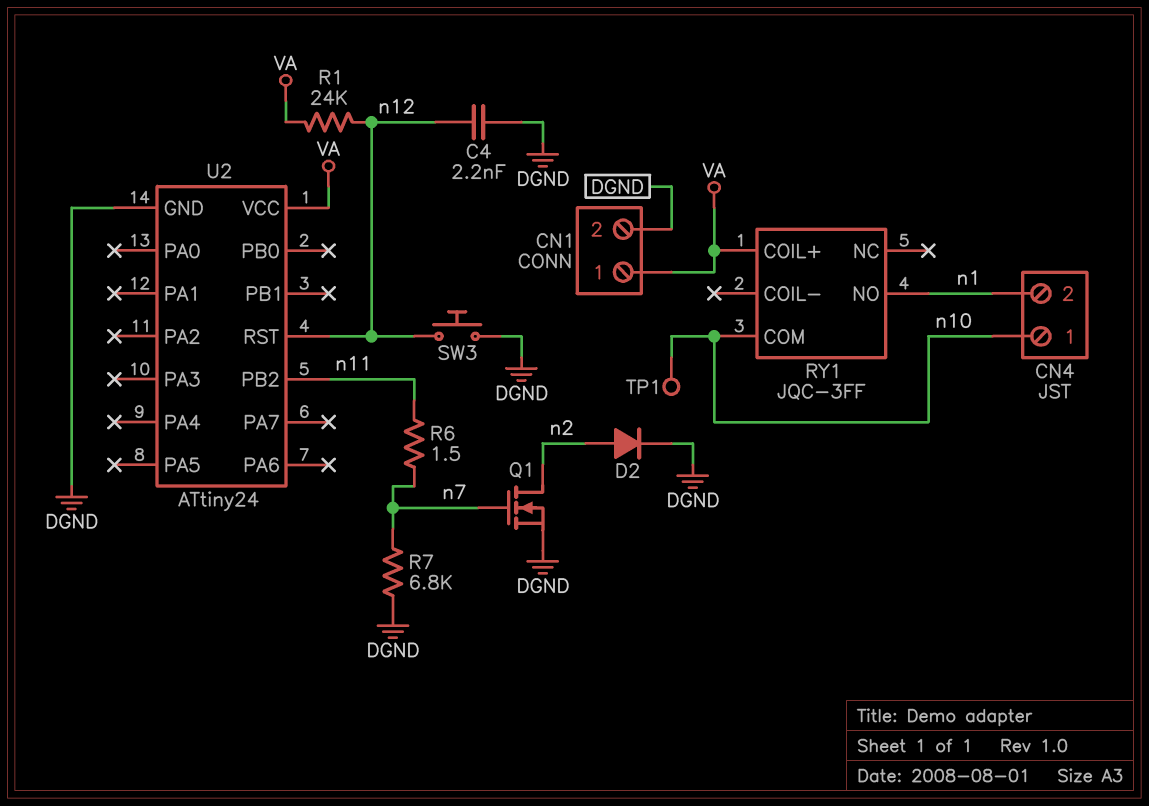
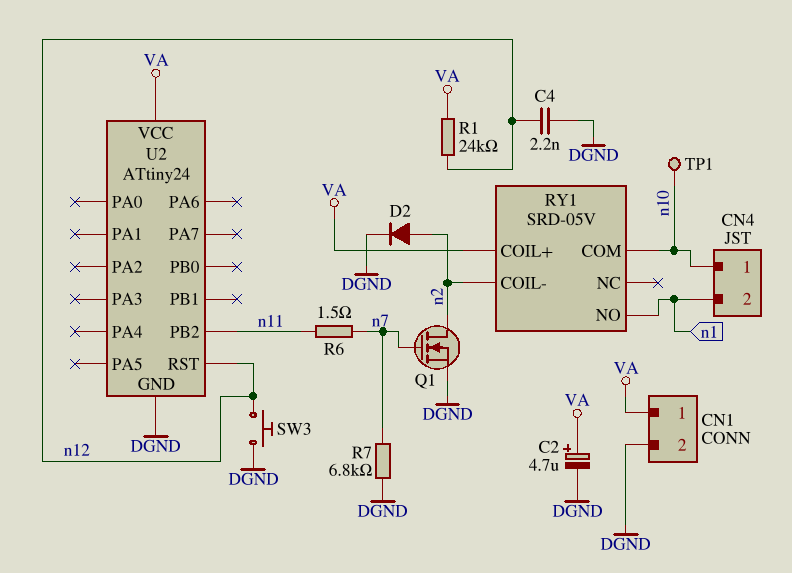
C2: none -> 4.7uF (plus VA, minus DGND)
RY1: JQC-3FF -> SRD-05V
RY1 pin COIL-: none -> n2

